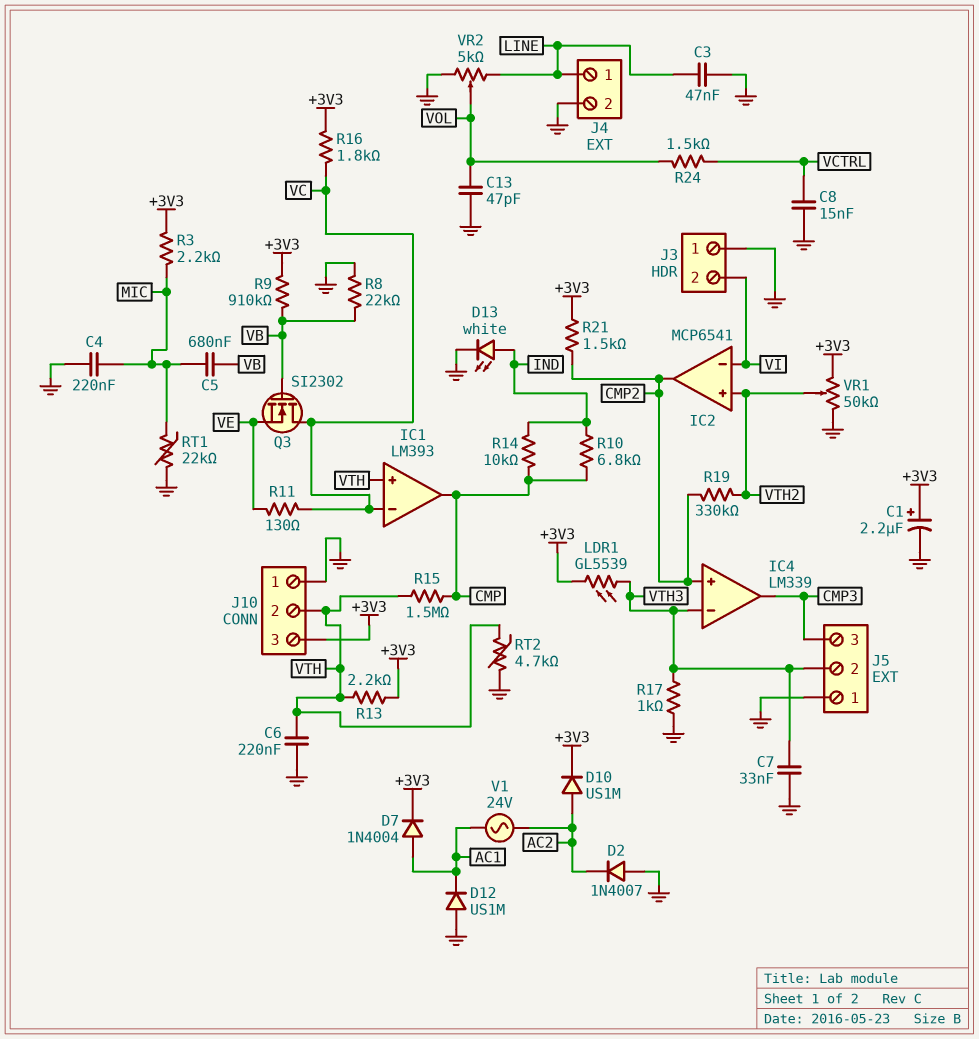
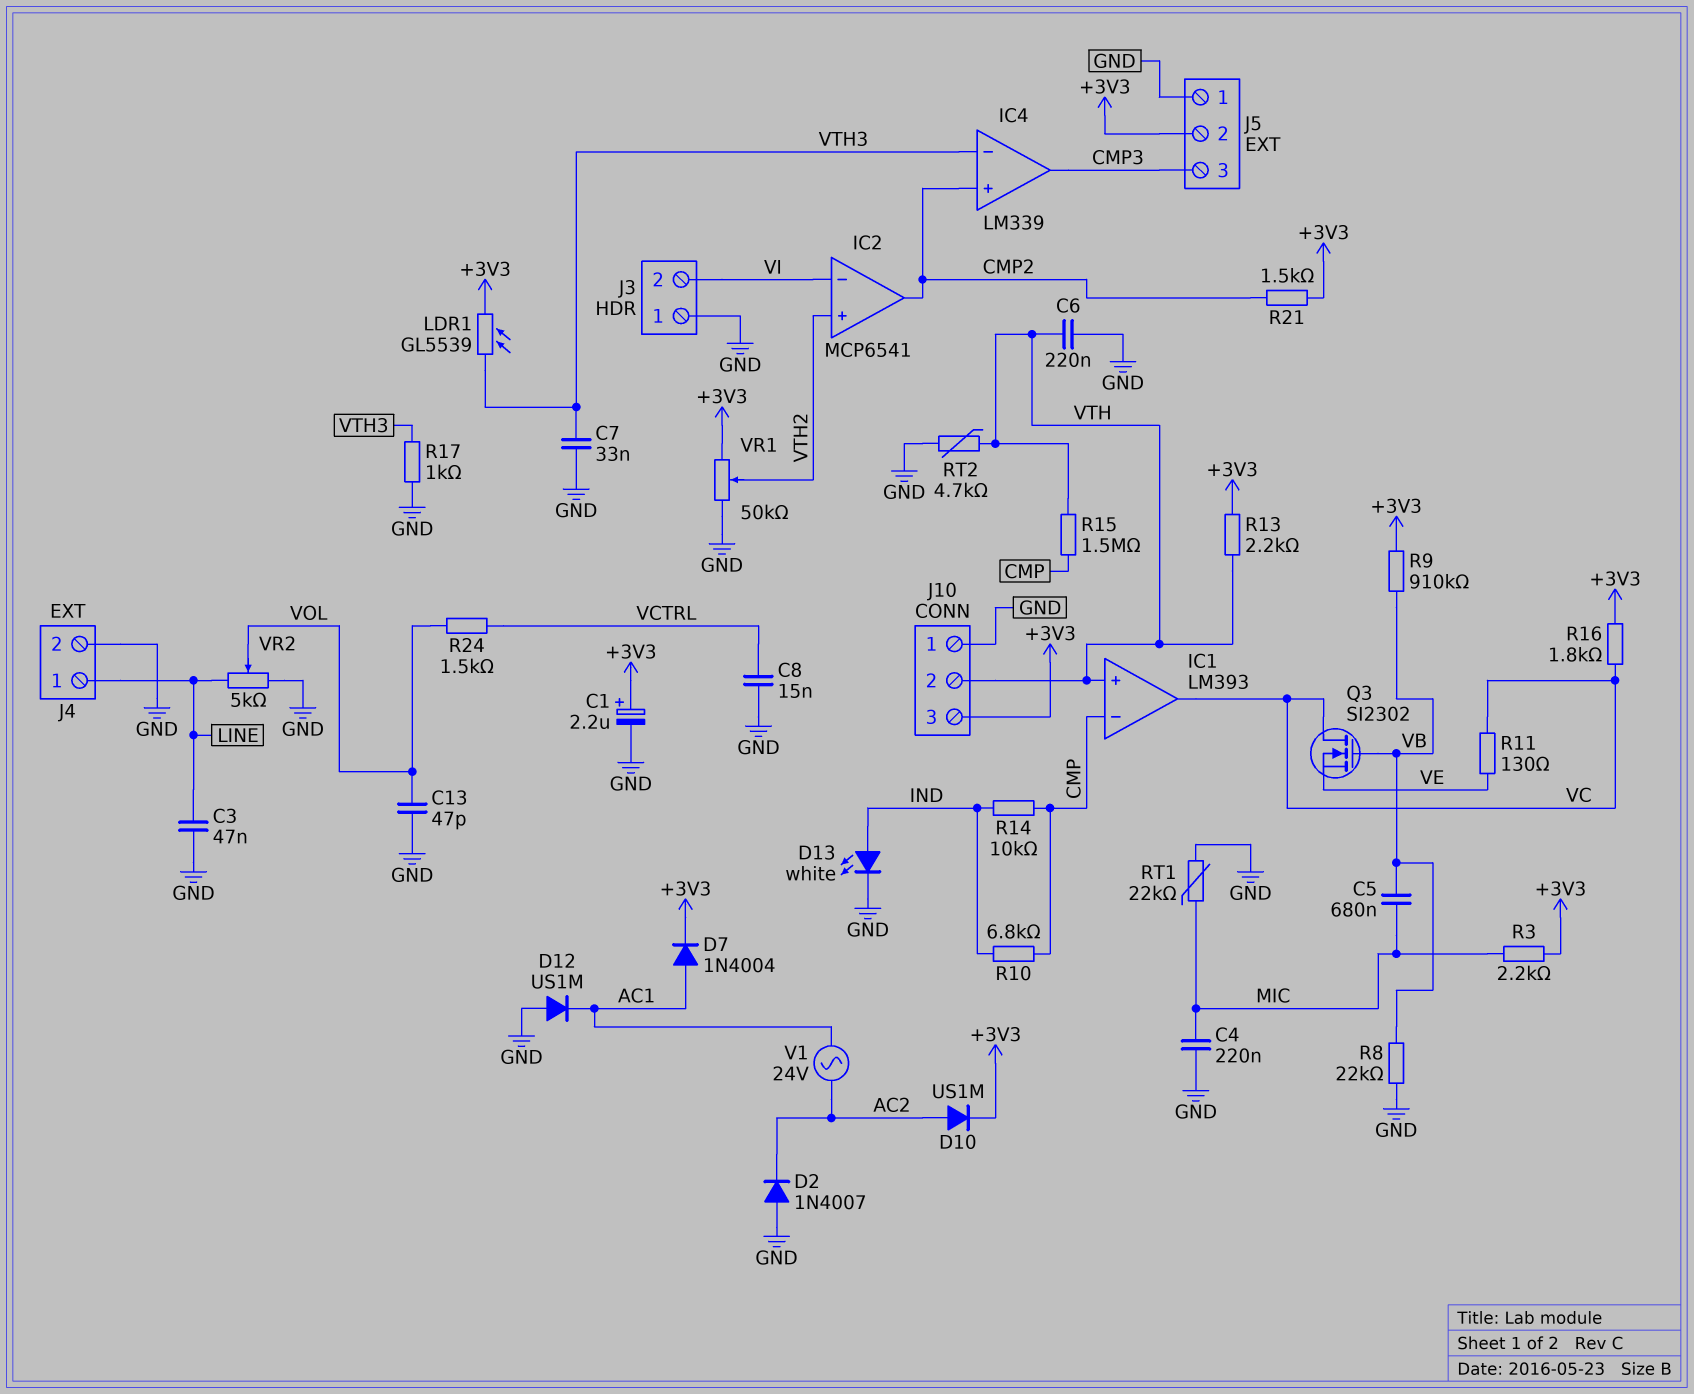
IC1 pin in-: VC -> CMP
IC1 pin out: CMP -> VC
J5 pin 2: VTH3 -> +3V3
R19: 330k (CMP2, VTH2) -> none

